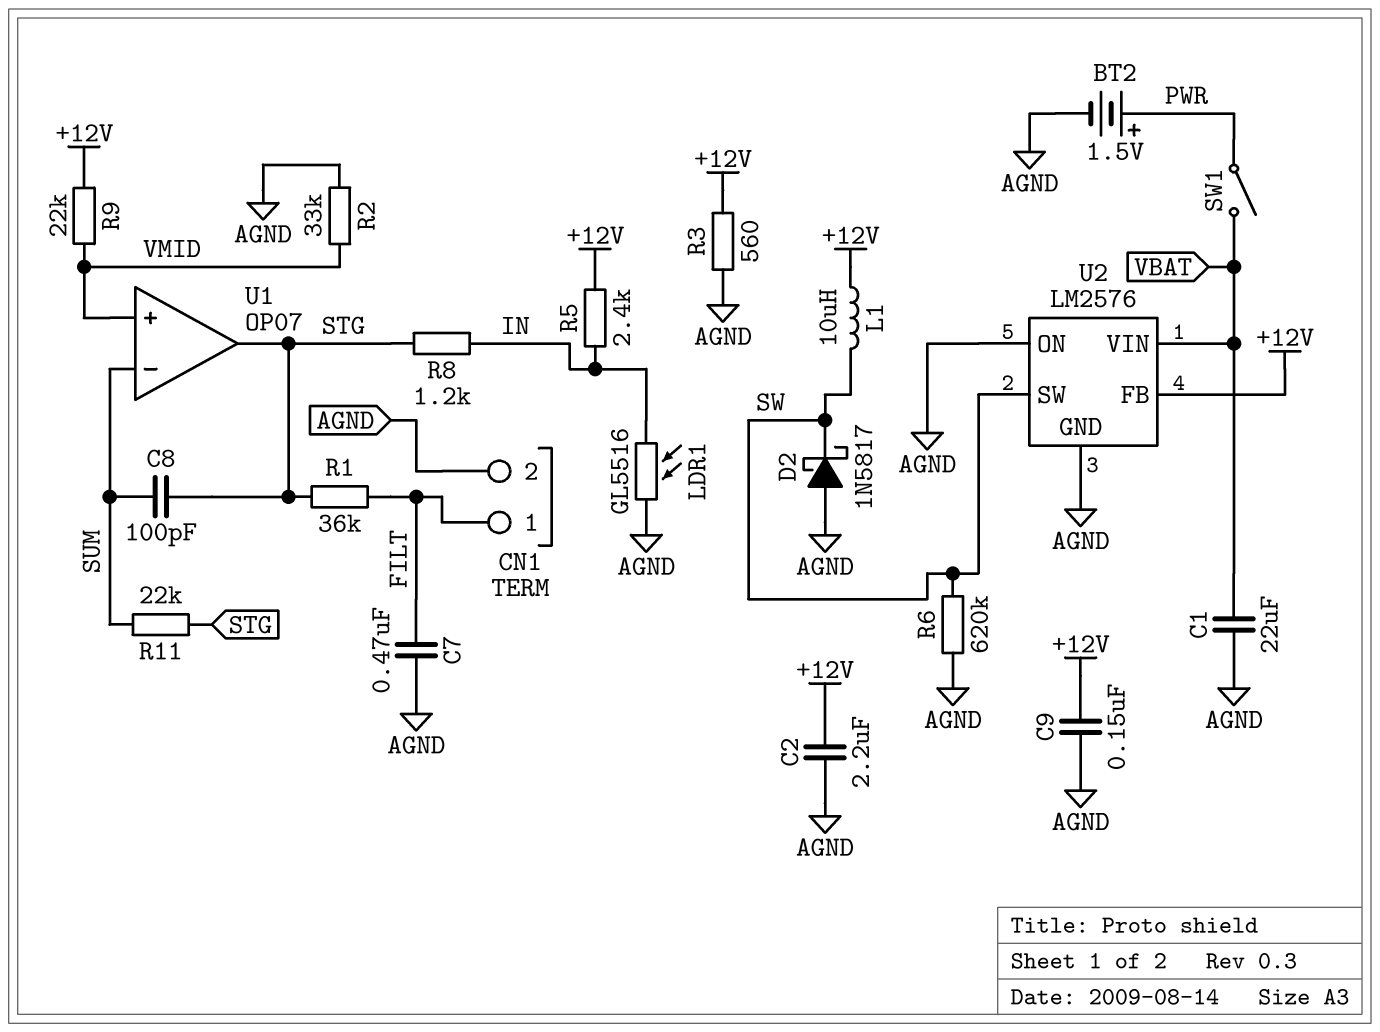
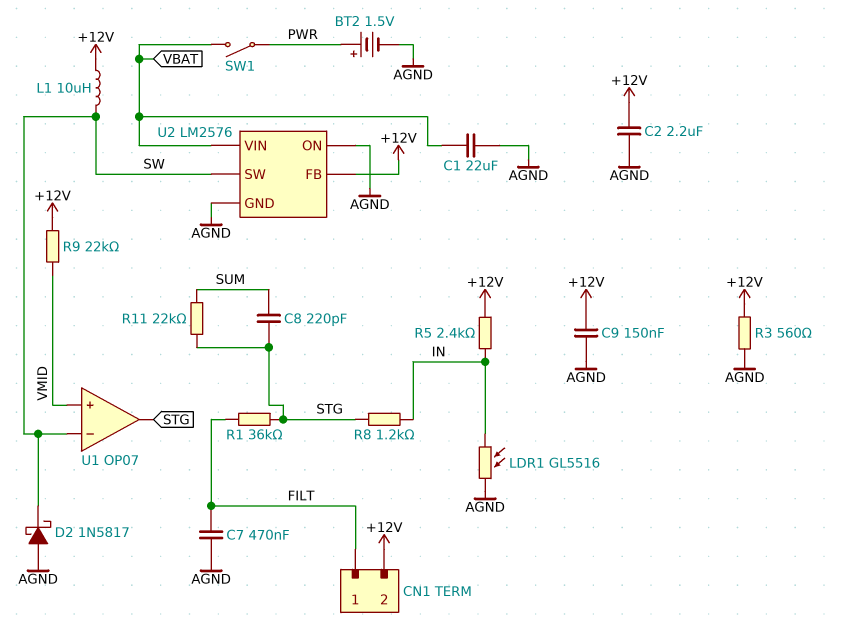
C8: 100pF (STG, SUM) -> 220pF (STG, SUM)
CN1 pin 2: AGND -> +12V
R2: 33k (AGND, VMID) -> none
R6: 620k (AGND, SW) -> none
U1 pin in-: SUM -> SW

